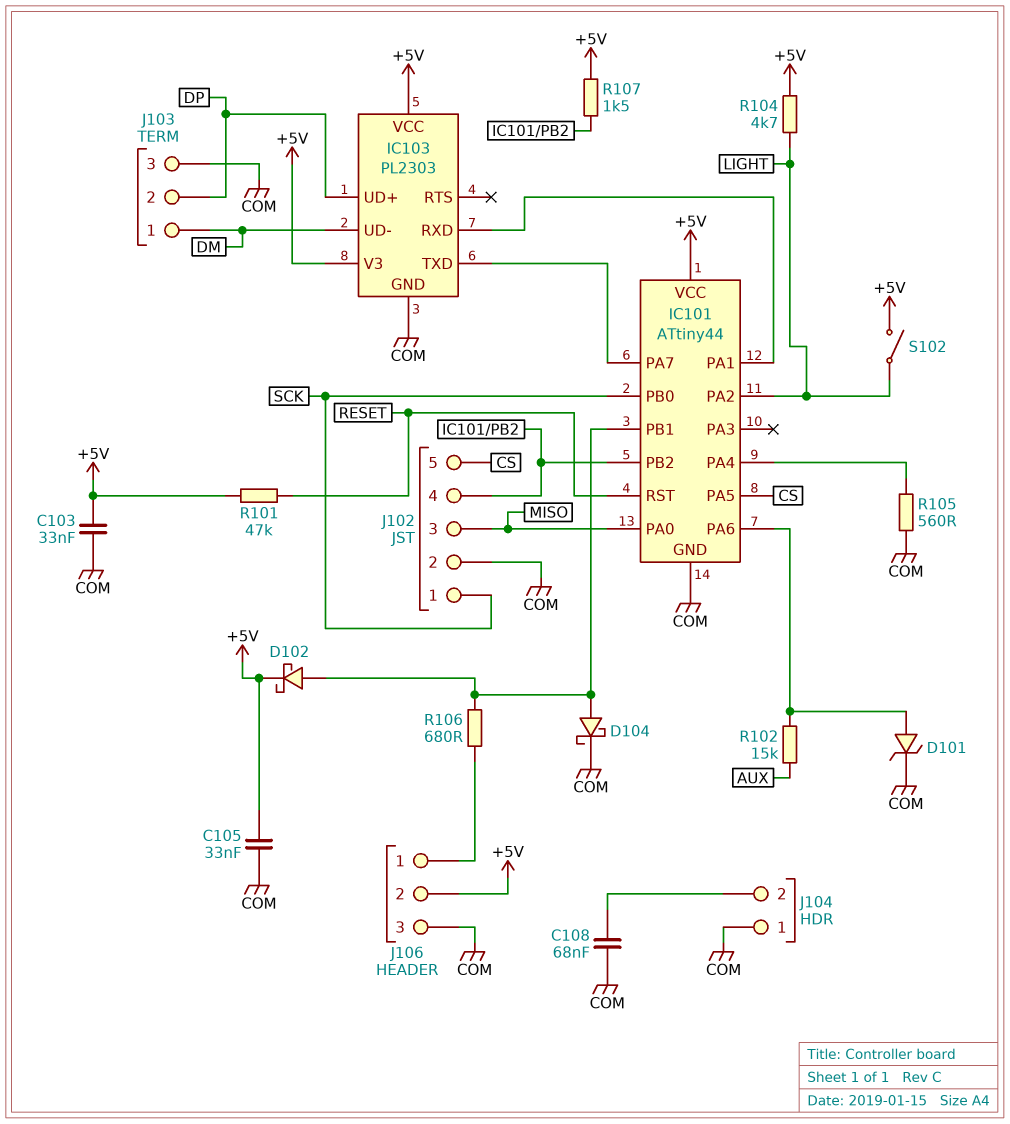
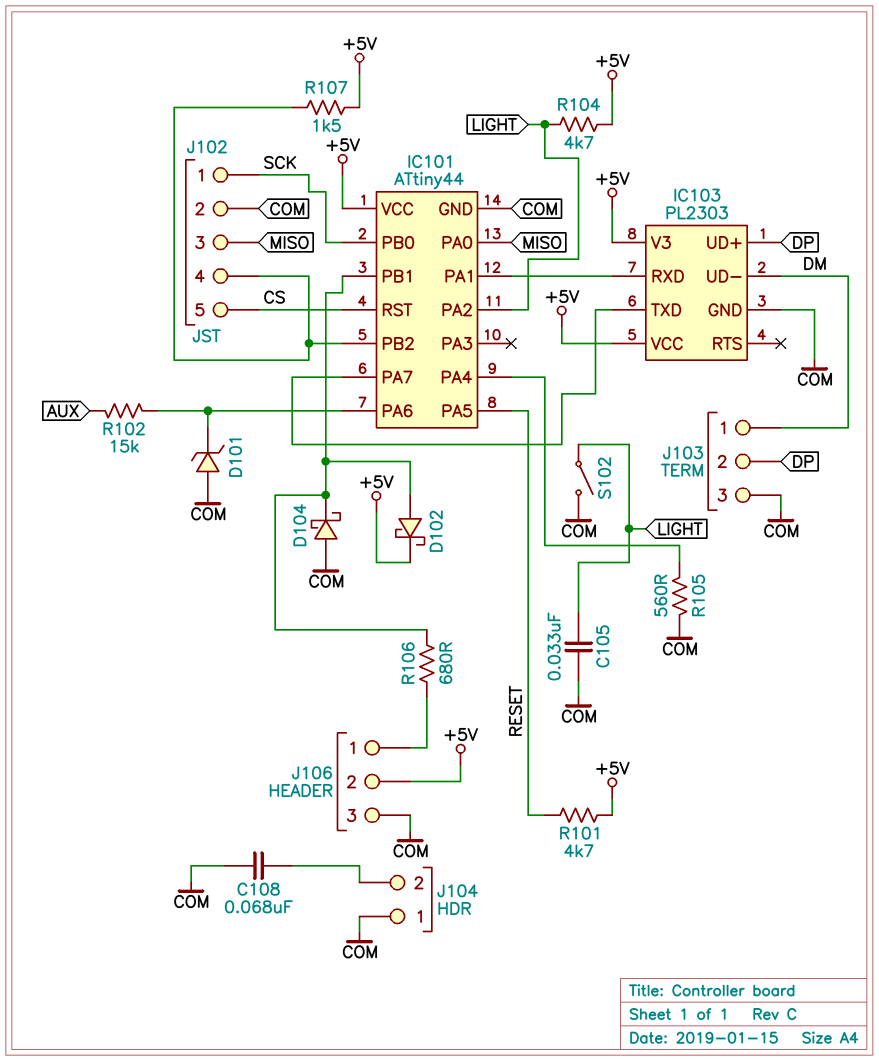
C103: 33nF (+5V, COM) -> none
C105: 33nF (+5V, COM) -> 33nF (COM, LIGHT)
D101: zener (A IC101/PA6, K COM) -> zener (A COM, K IC101/PA6)
D104: schottky (A IC101/PB1, K COM) -> schottky (A COM, K IC101/PB1)
IC101 pin PA5: CS -> RESET
IC101 pin RST: RESET -> CS
R101: 47k (+5V, RESET) -> 4.7k (+5V, RESET)
S102: switch (+5V, LIGHT) -> switch (COM, LIGHT)

